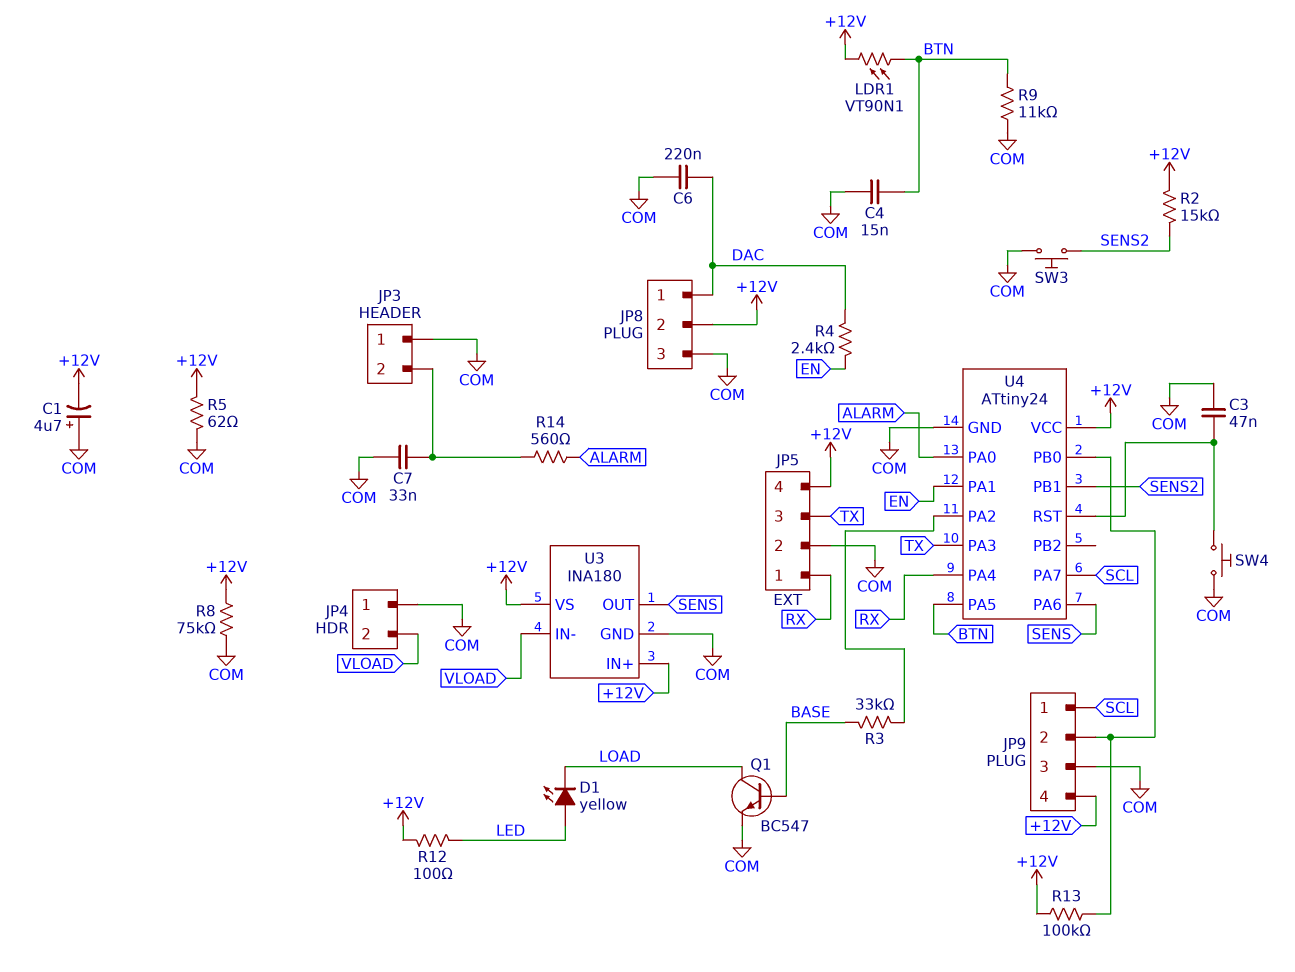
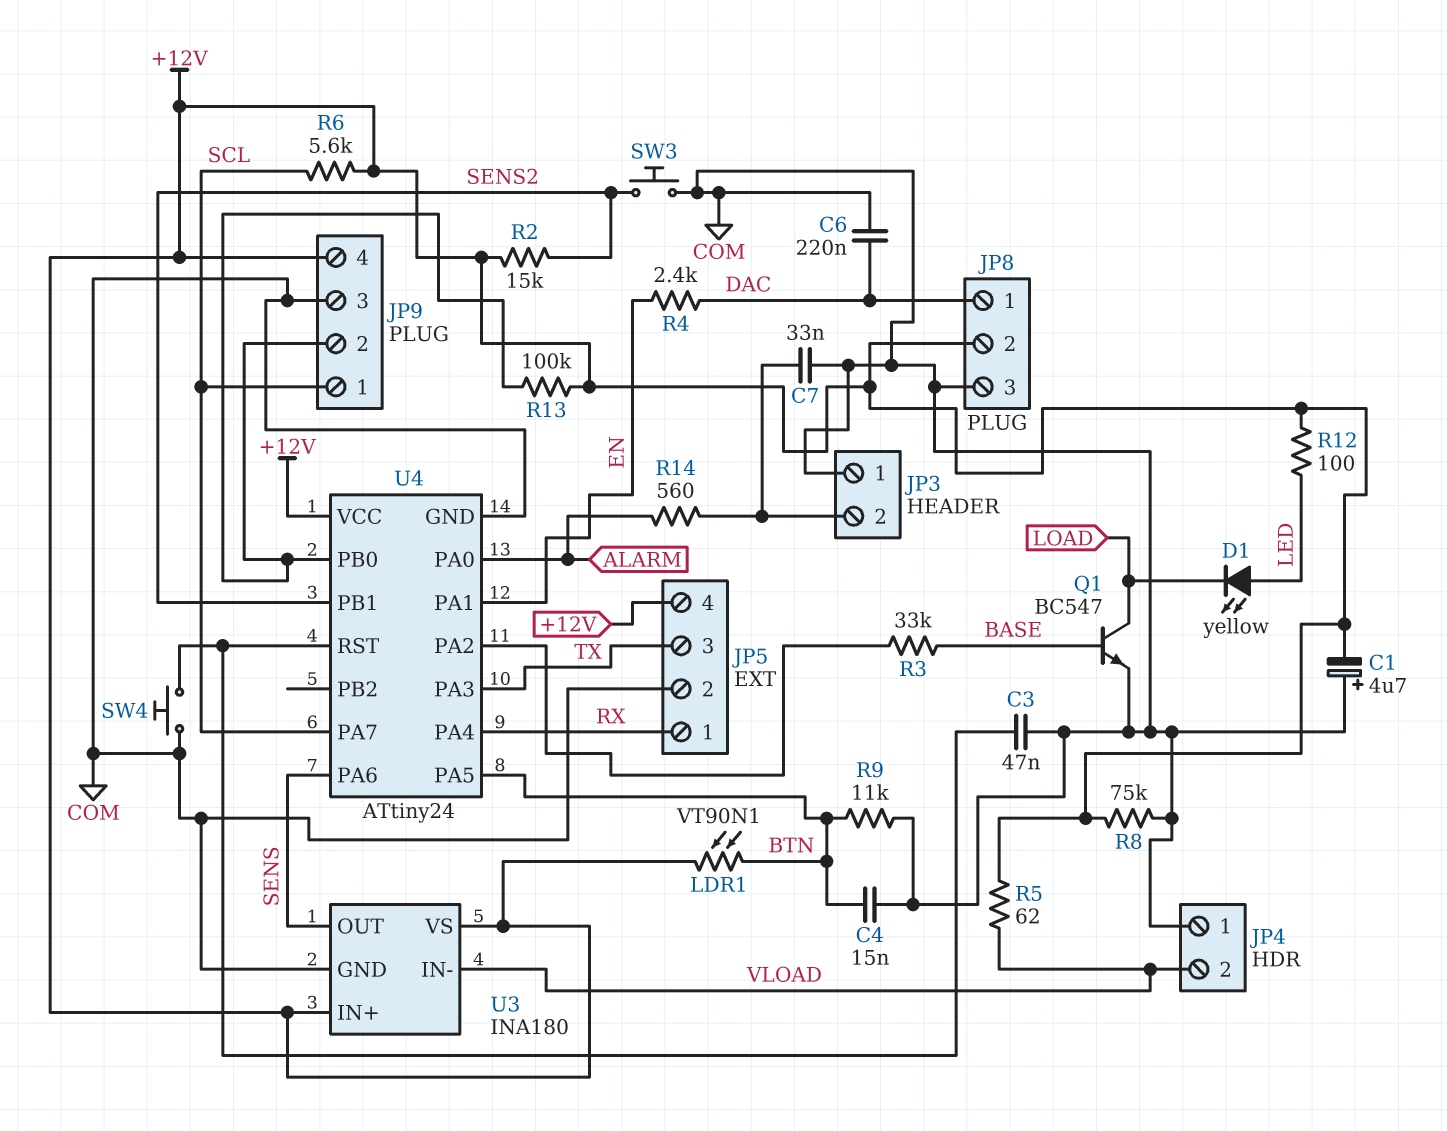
R5: 62 (+12V, COM) -> 62 (+12V, VLOAD)
R6: none -> 5.6k (+12V, SCL)

